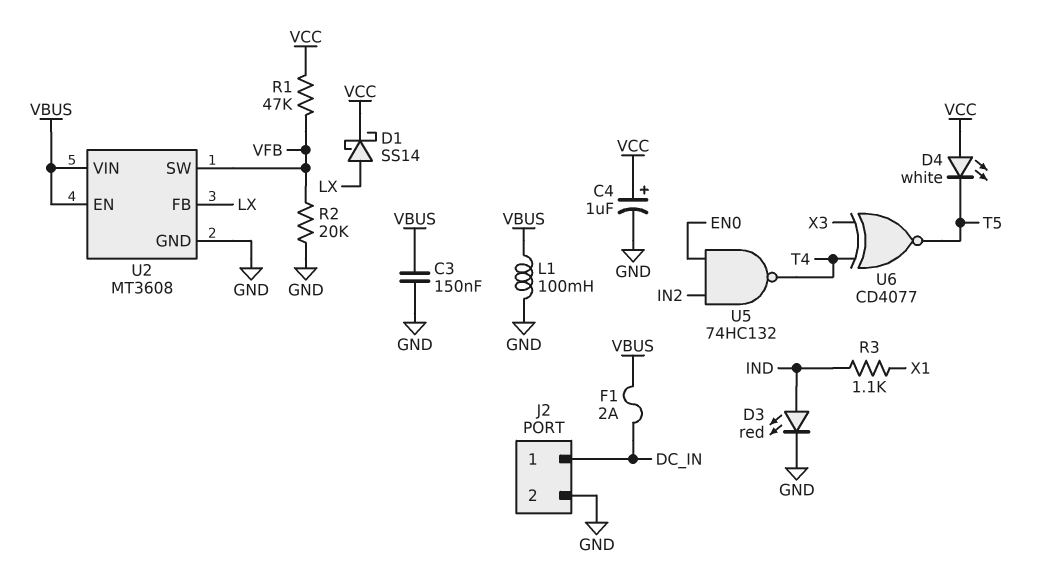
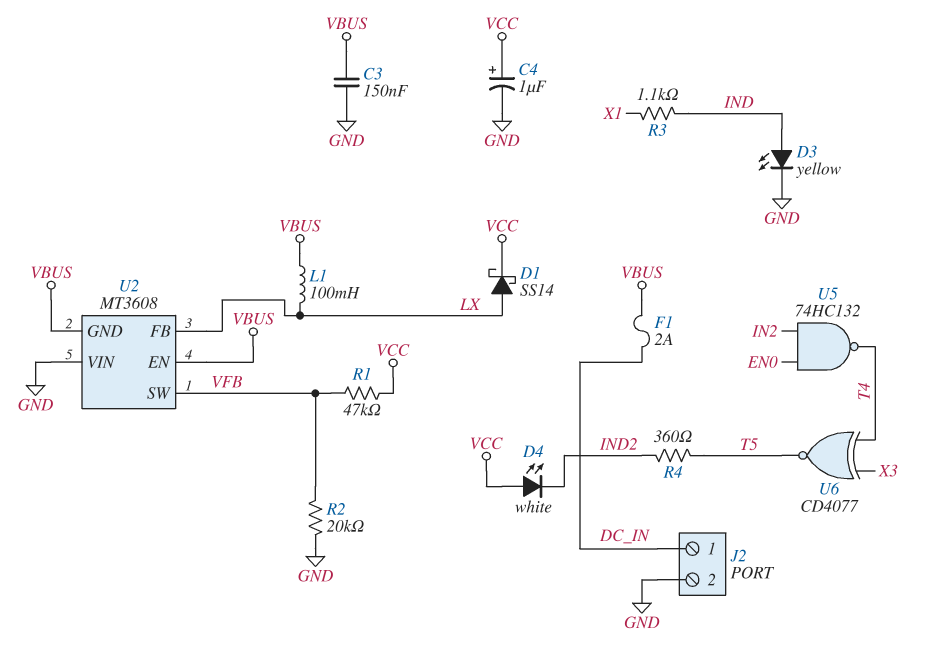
D3: LED red (A IND, K GND) -> LED yellow (A IND, K GND)
D4: LED white (A VCC, K T5) -> LED white (A VCC, K IND2)
L1: 100mH (GND, VBUS) -> 100mH (LX, VBUS)
R4: none -> 360 (IND2, T5)
U2 pin GND: GND -> VBUS
U2 pin VIN: VBUS -> GND

